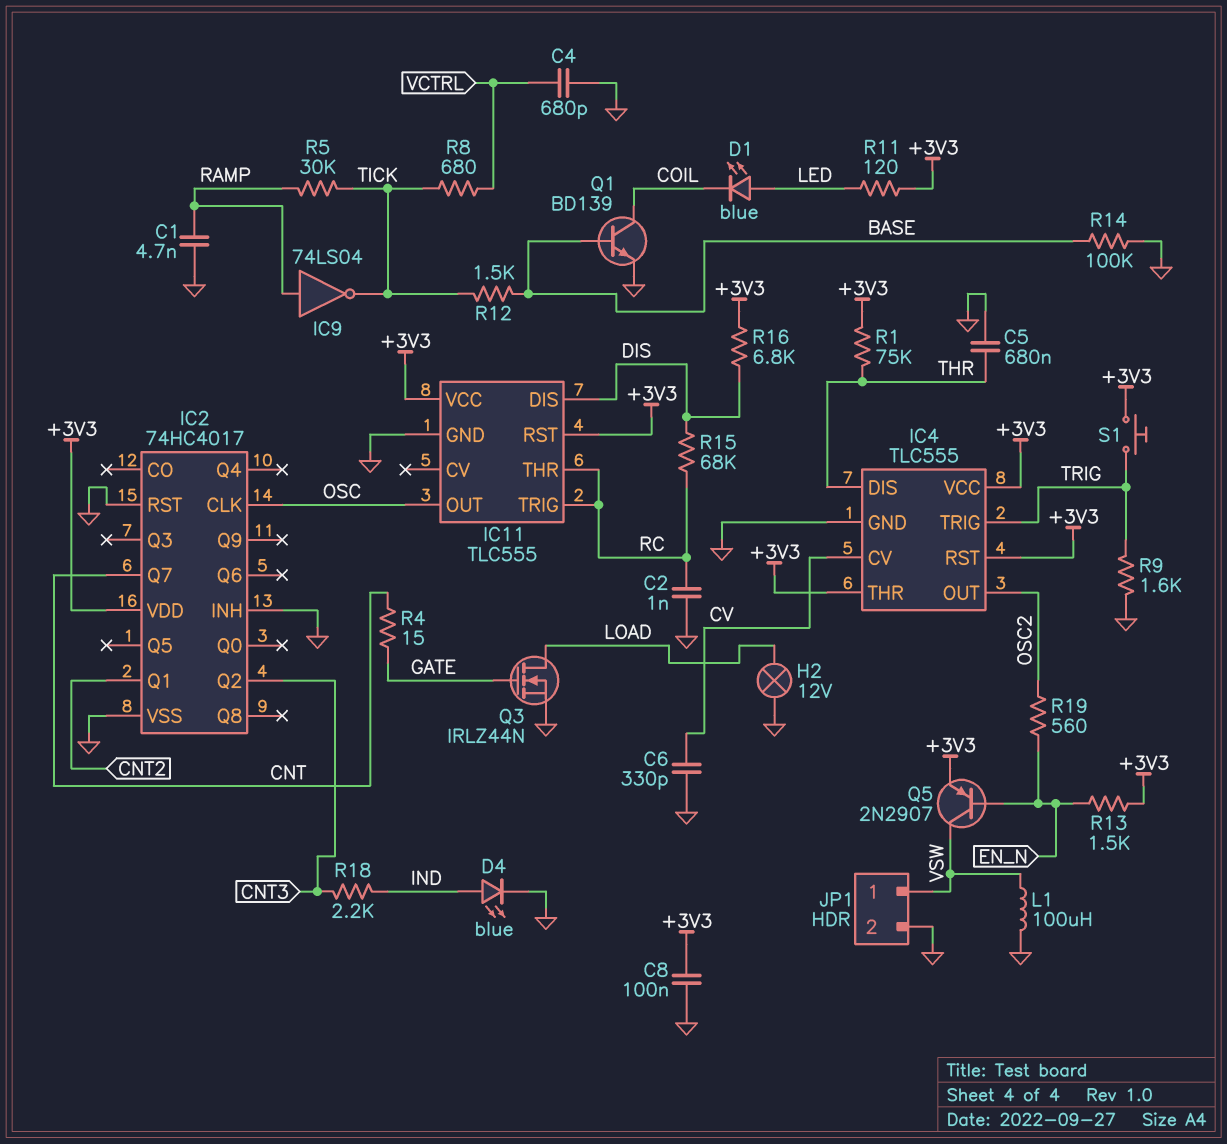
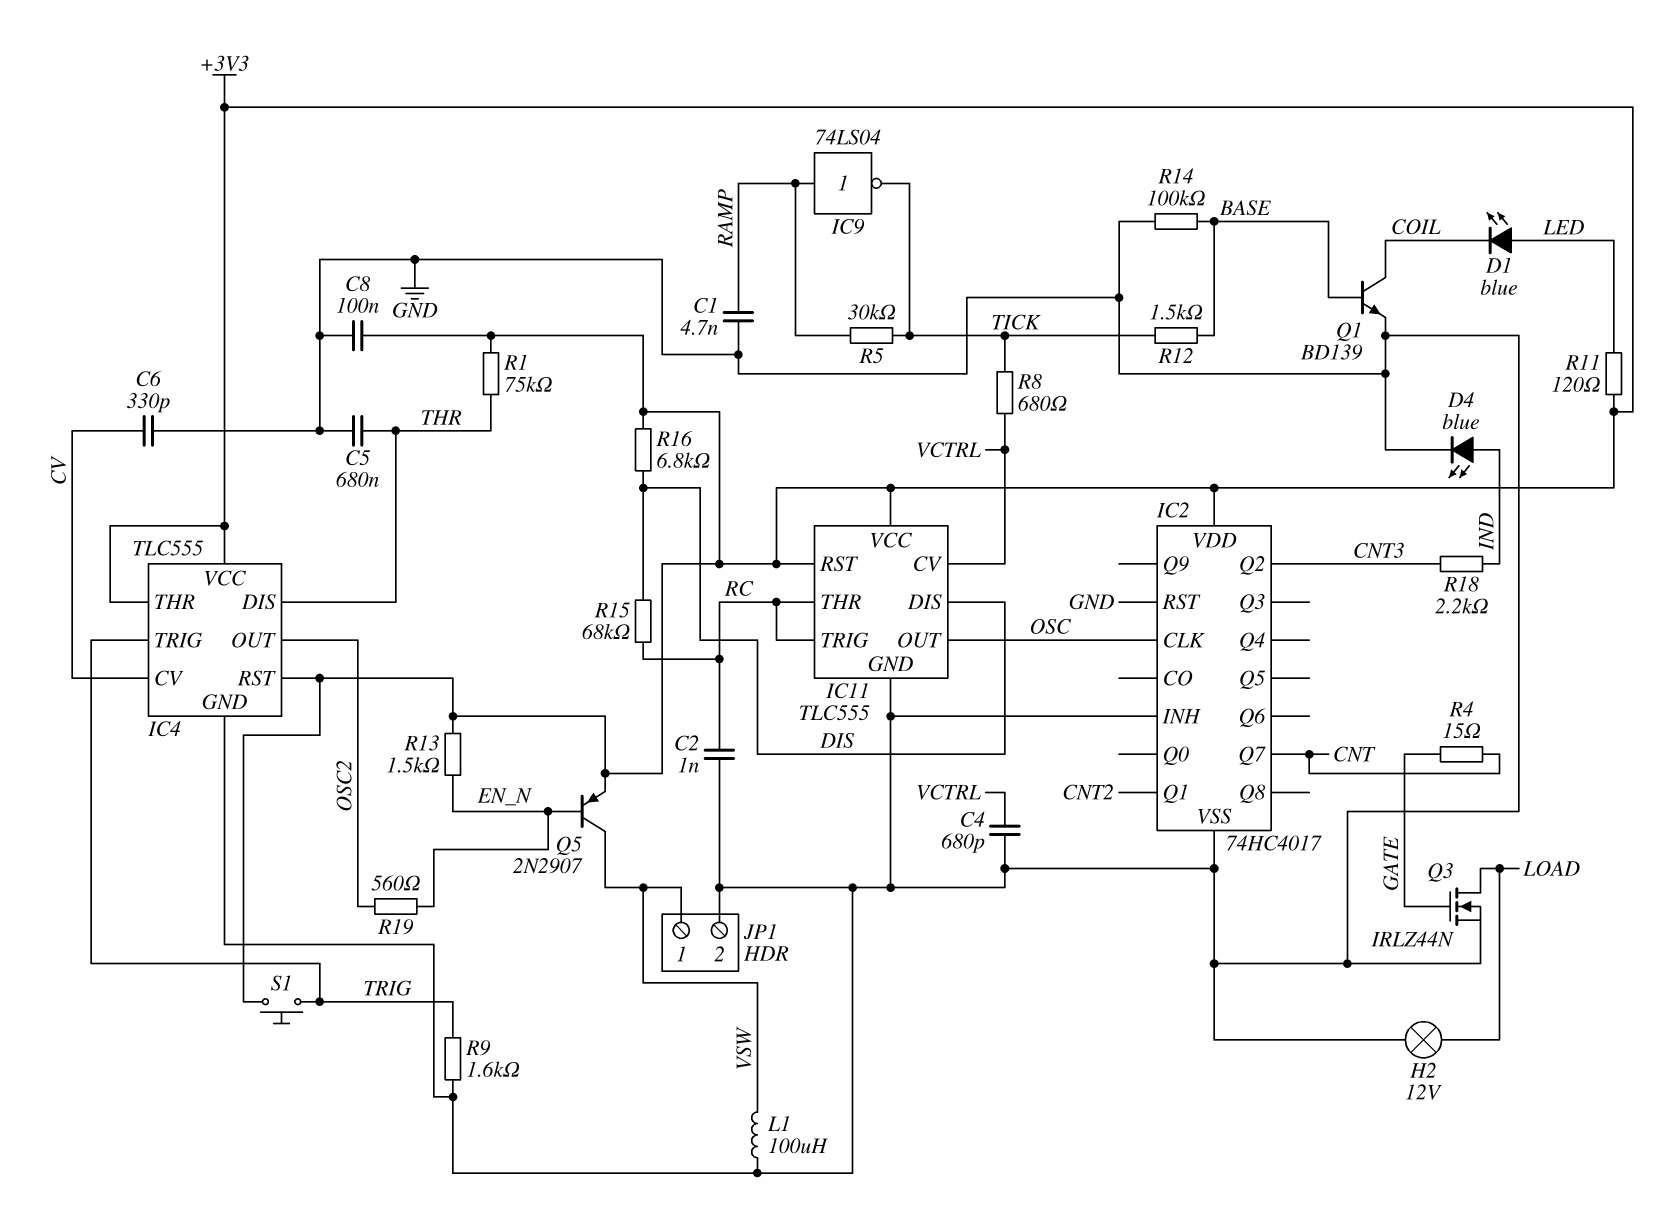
IC11 pin CV: none -> VCTRL

